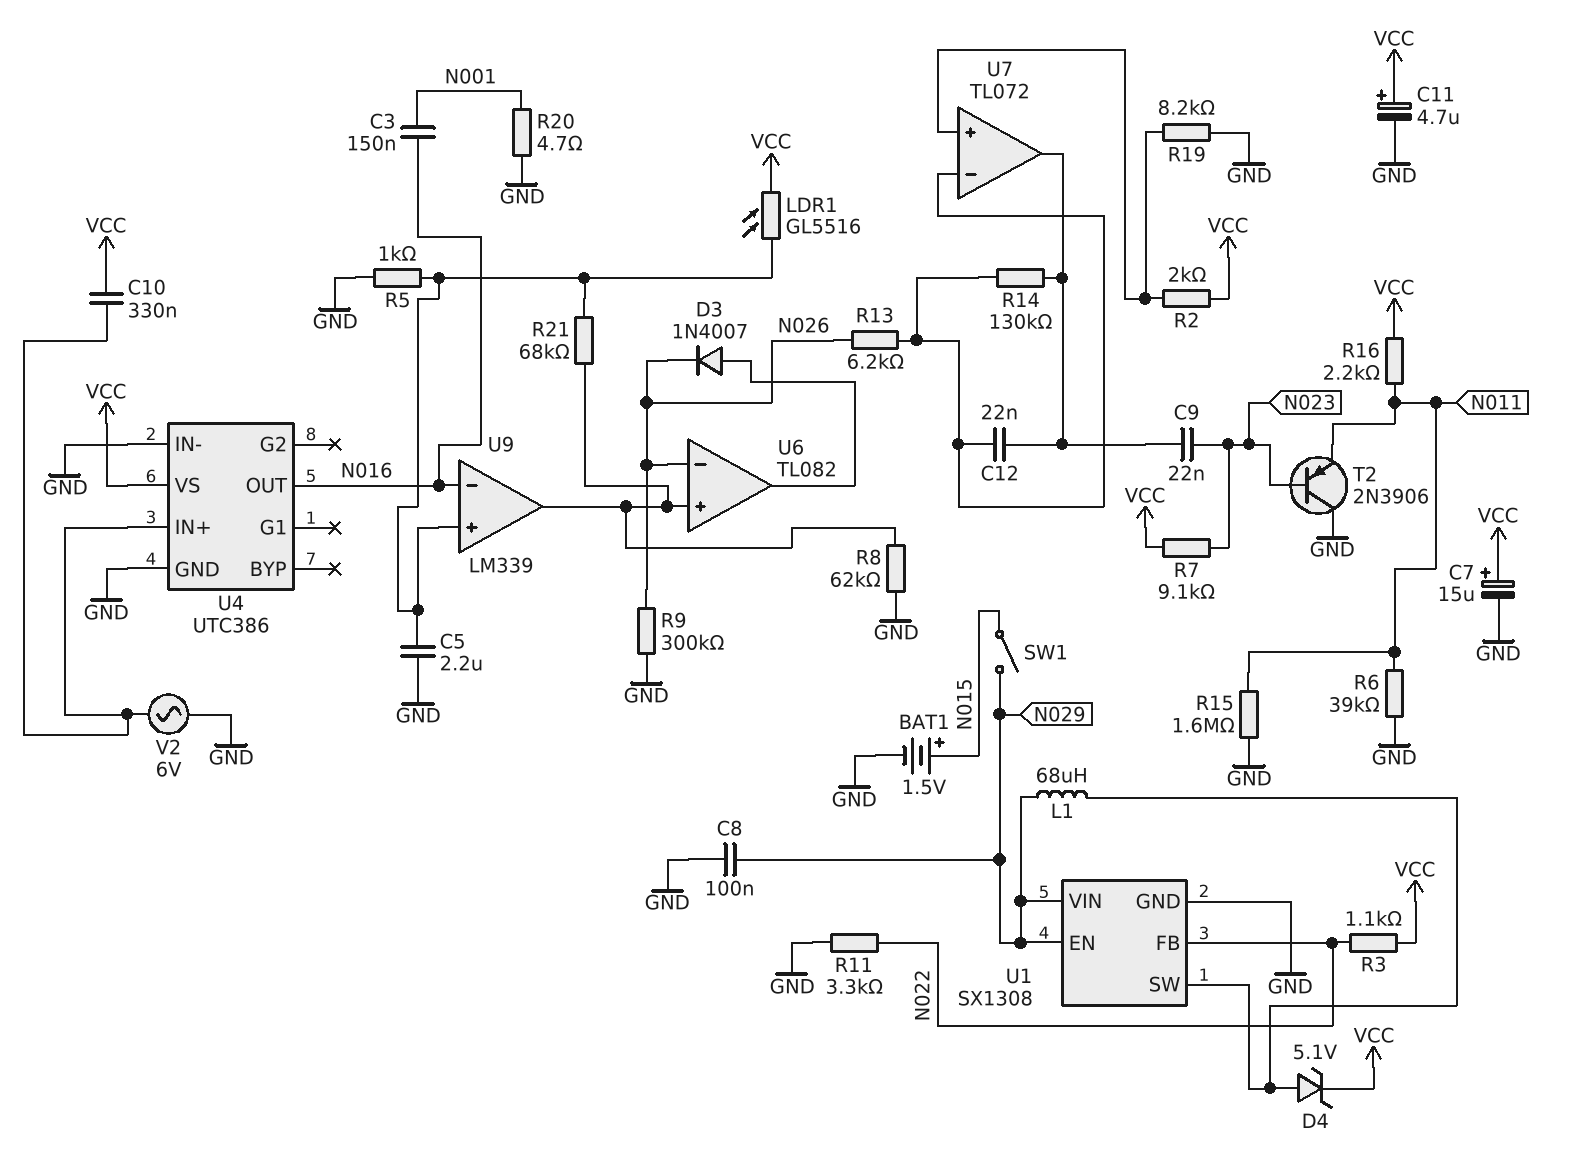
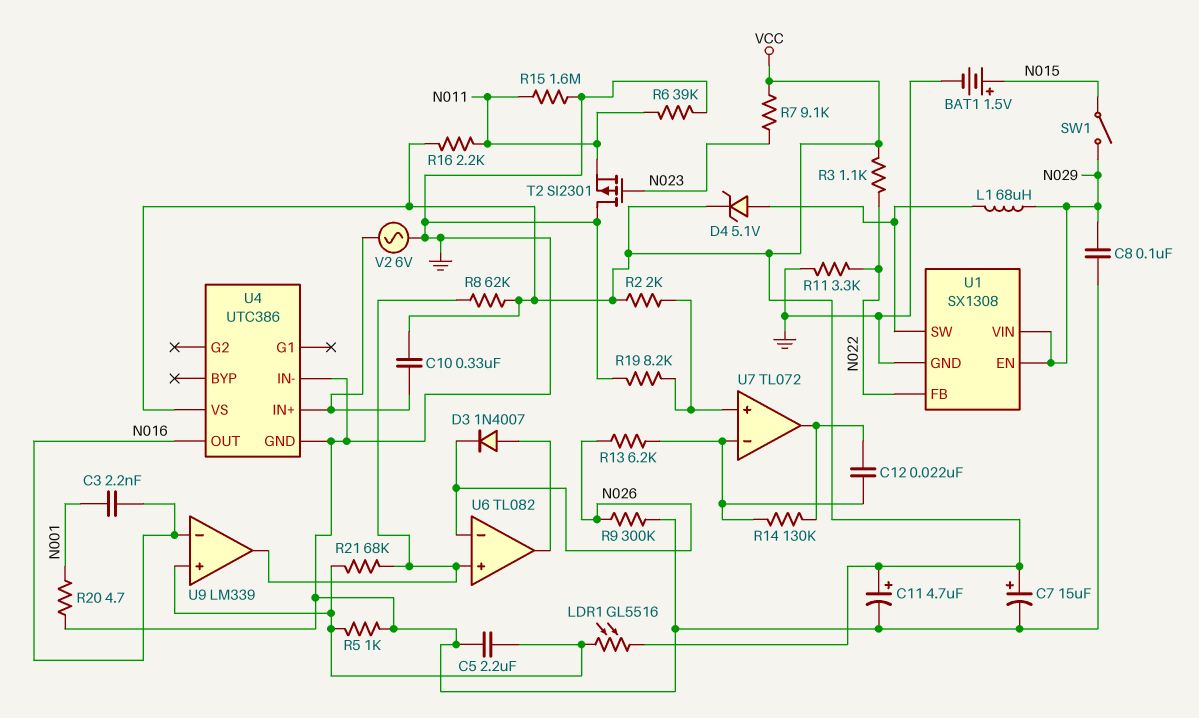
C3: 150nF (N001, N016) -> 2.2nF (N001, N016)
C9: 22nF (N023, U7/out) -> none
R8: 62k (GND, U6/in+) -> 62k (U6/in+, VCC)
T2: PNP 2N3906 (B N023, C GND, E N011) -> PMOS SI2301 (G N023, D GND, S N011)

